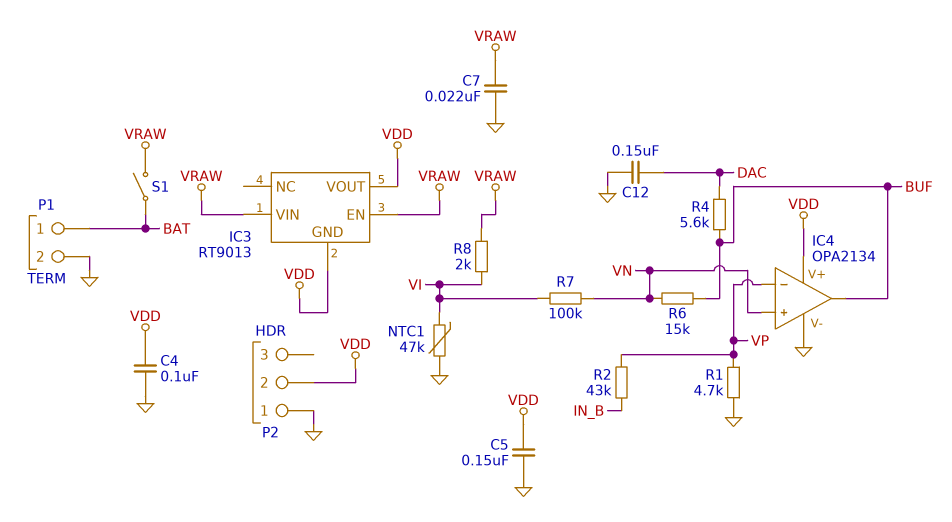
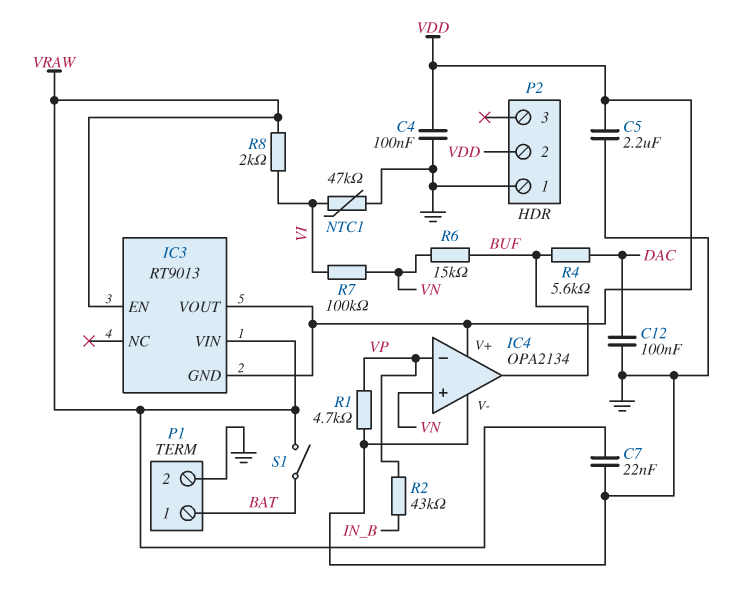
C5: 150nF (GND, VDD) -> 2.2uF (GND, VDD)
C12: 150nF (DAC, GND) -> 100nF (DAC, GND)

